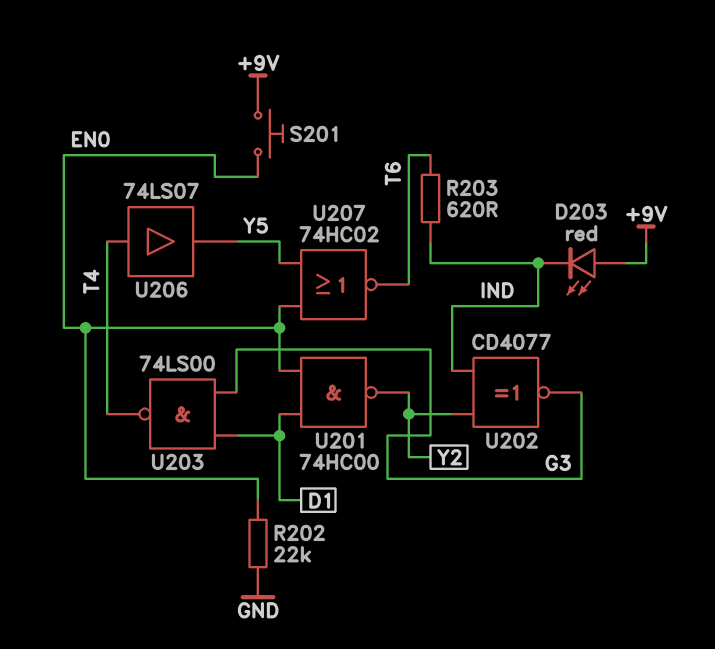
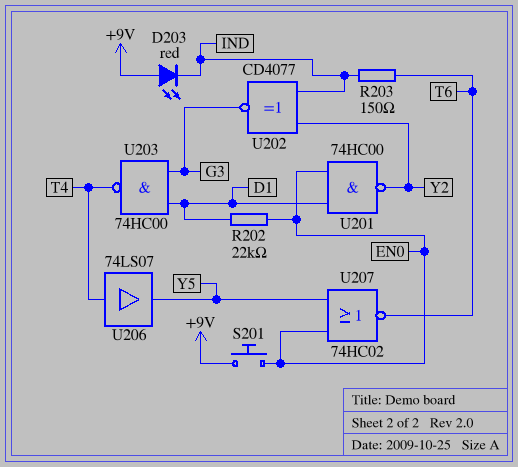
R202: 22k (EN0, GND) -> 22k (D1, EN0)
R203: 620 (IND, T6) -> 150 (IND, T6)
U203: NAND 74LS00 (in D1, in G3, out T4) -> NAND 74HC00 (in D1, in G3, out T4)

